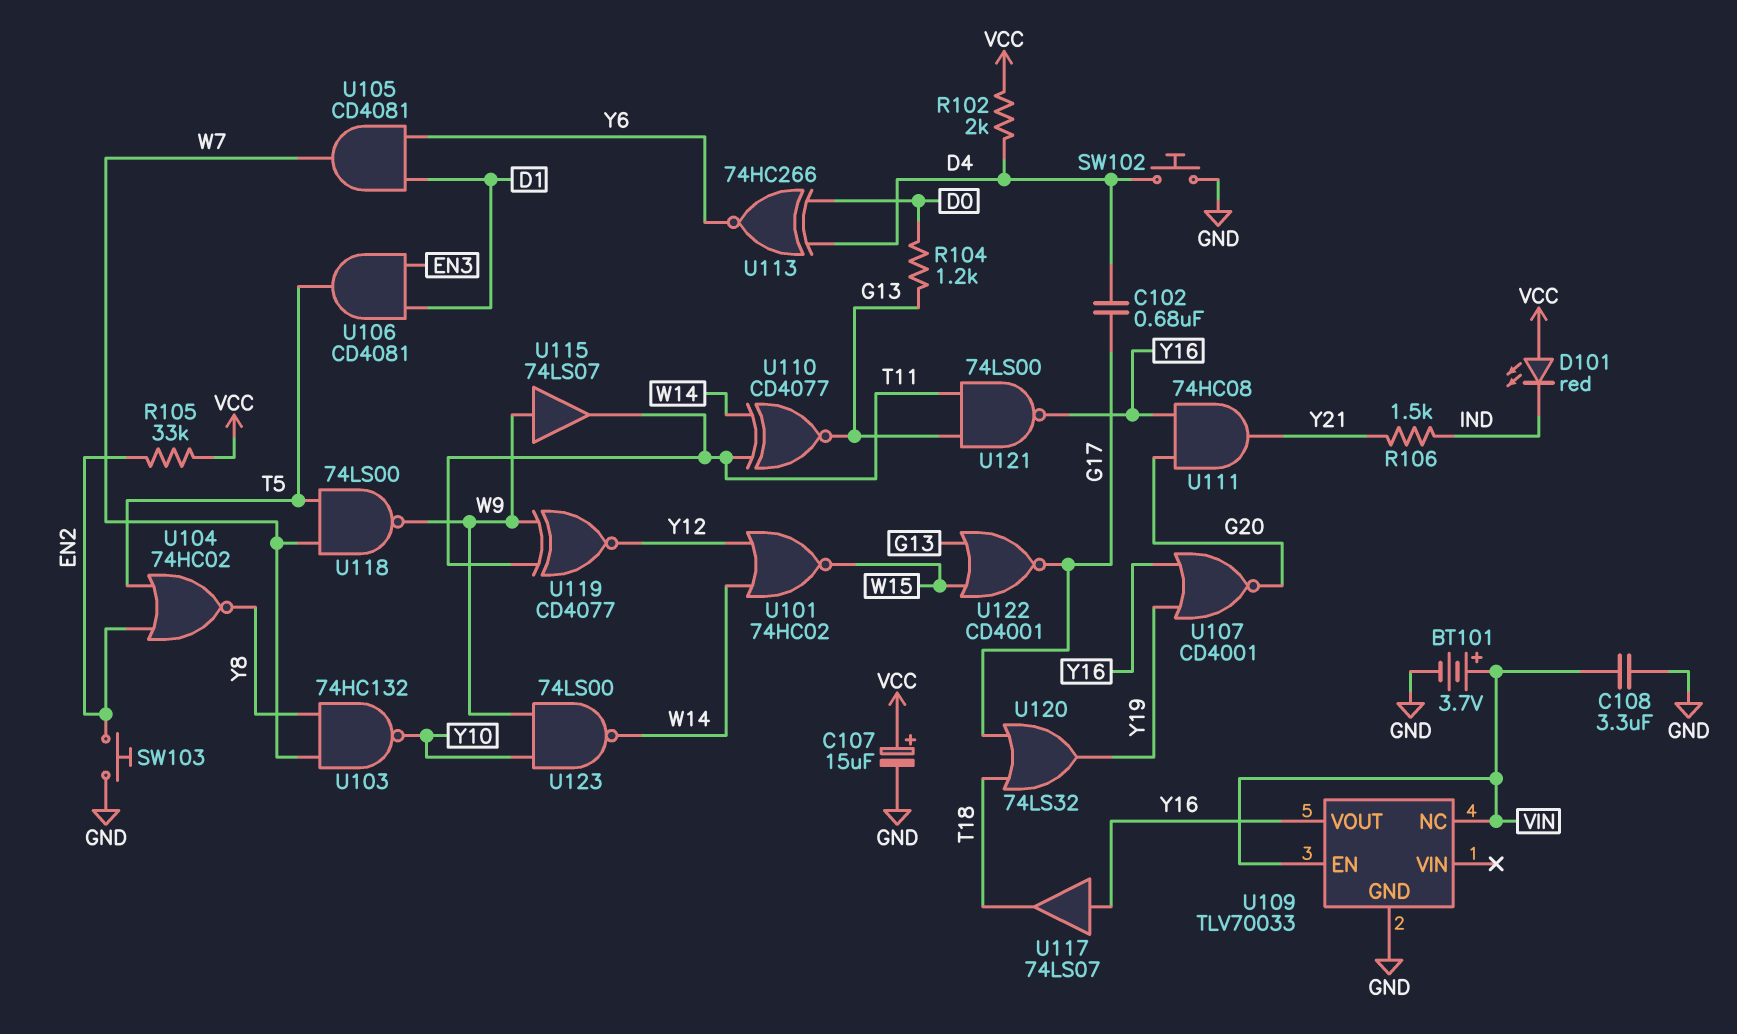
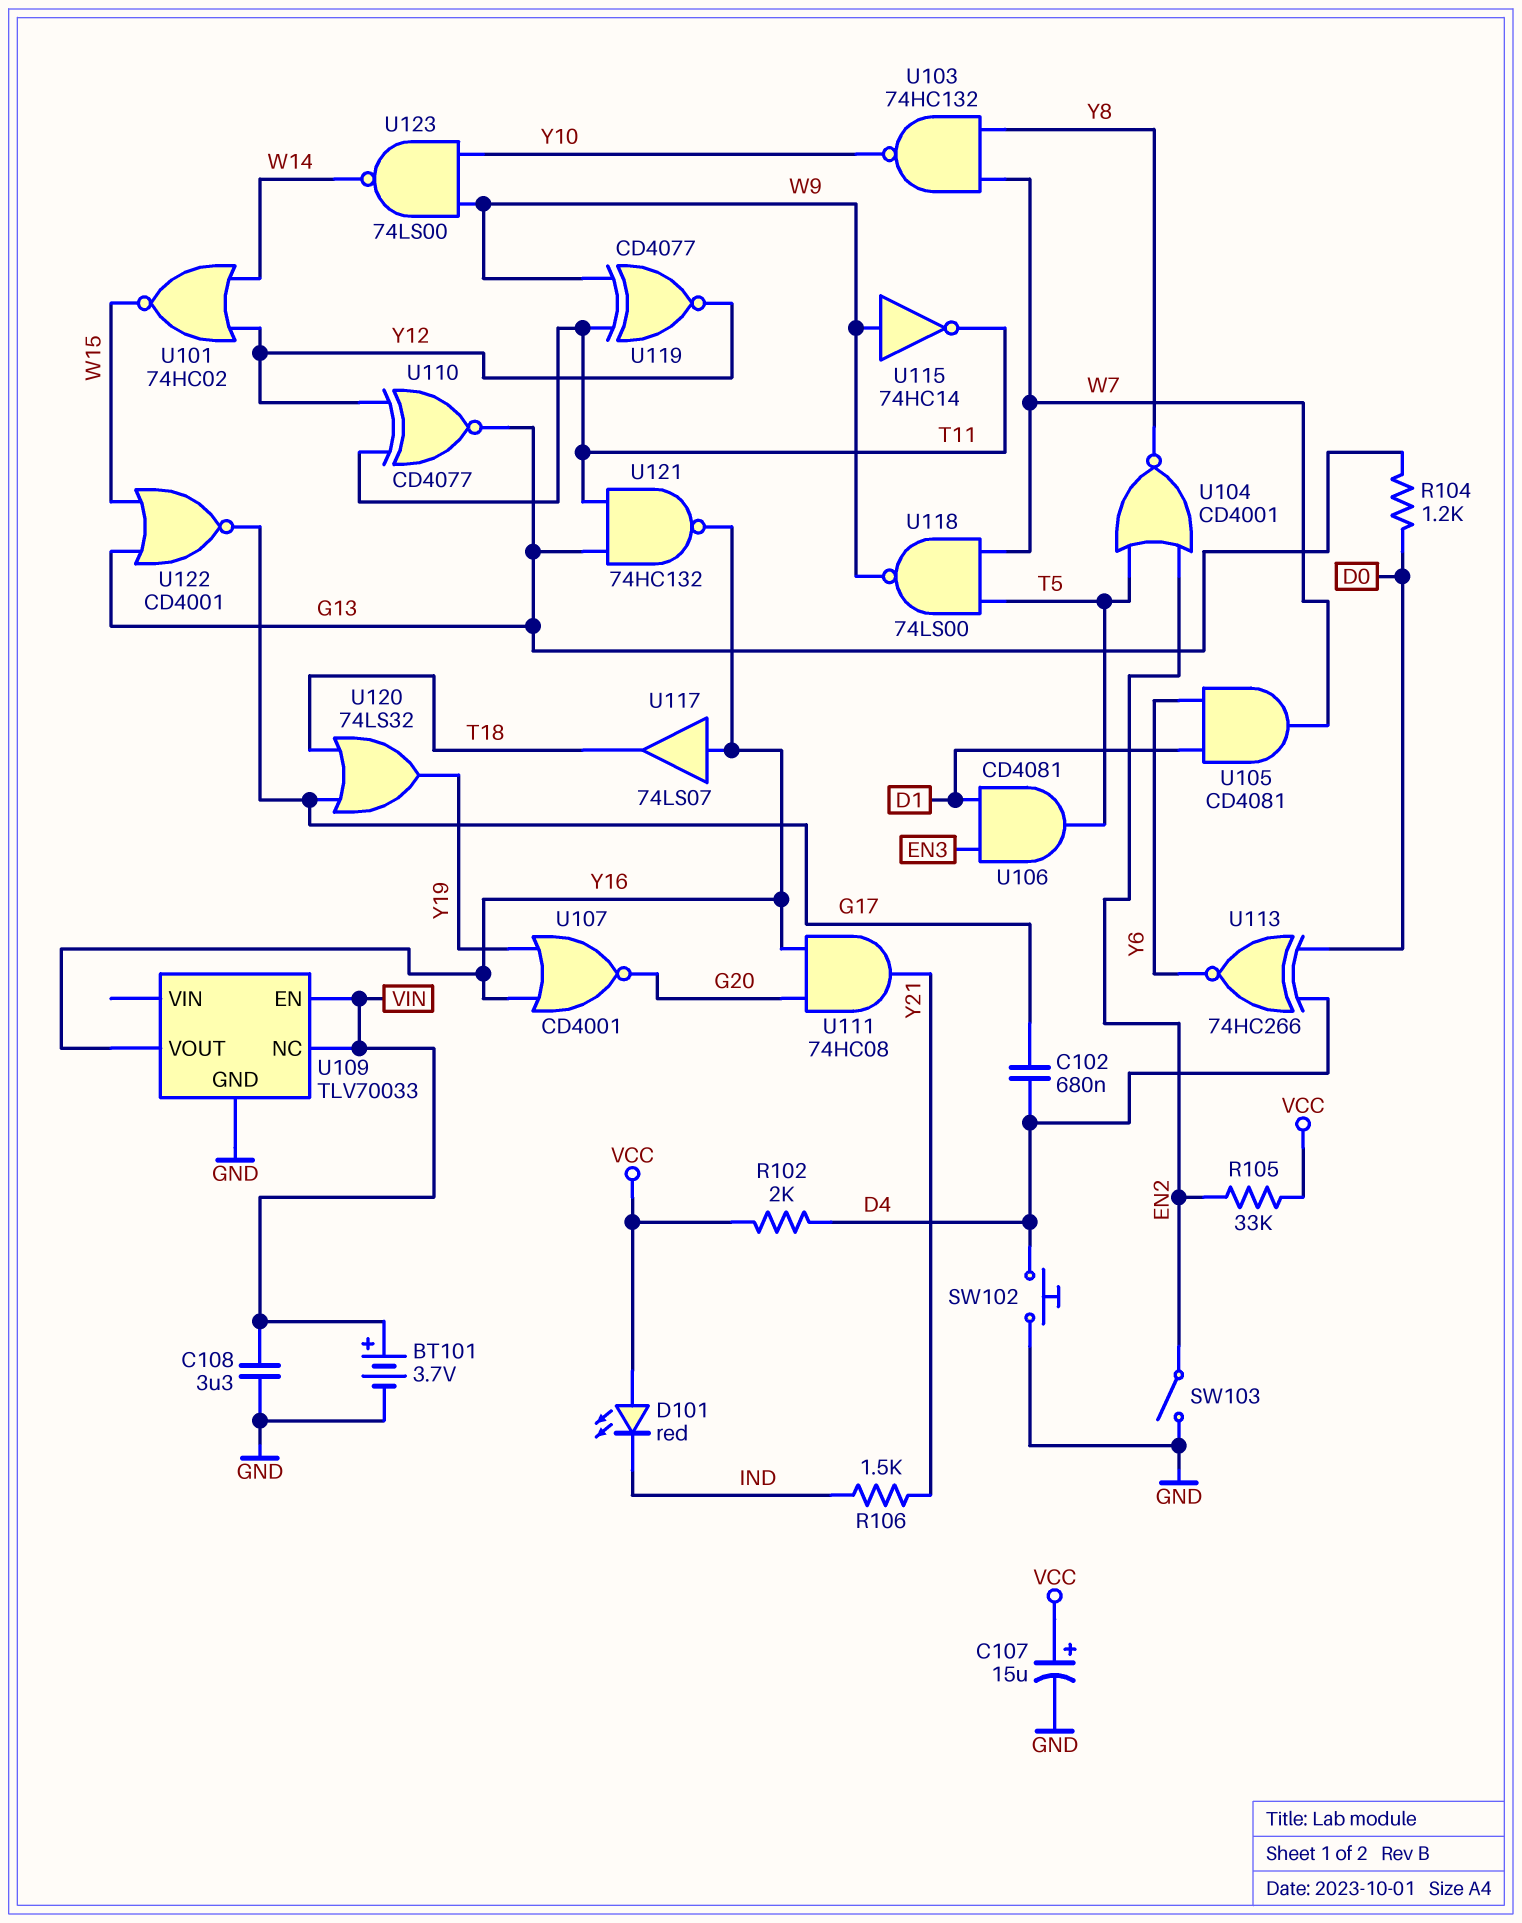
SW103: button (EN2, GND) -> switch (EN2, GND)
U104: NOR 74HC02 (in EN2, in T5, out Y8) -> NOR CD4001 (in EN2, in T5, out Y8)
U110: XNOR CD4077 (in T11, in W14, out G13) -> XNOR CD4077 (in T11, in Y12, out G13)
U115: buffer 74LS07 (in W9, out T11) -> NOT 74HC14 (in W9, out T11)
U121: NAND 74LS00 (in G13, in T11, out Y16) -> NAND 74HC132 (in G13, in T11, out Y16)

